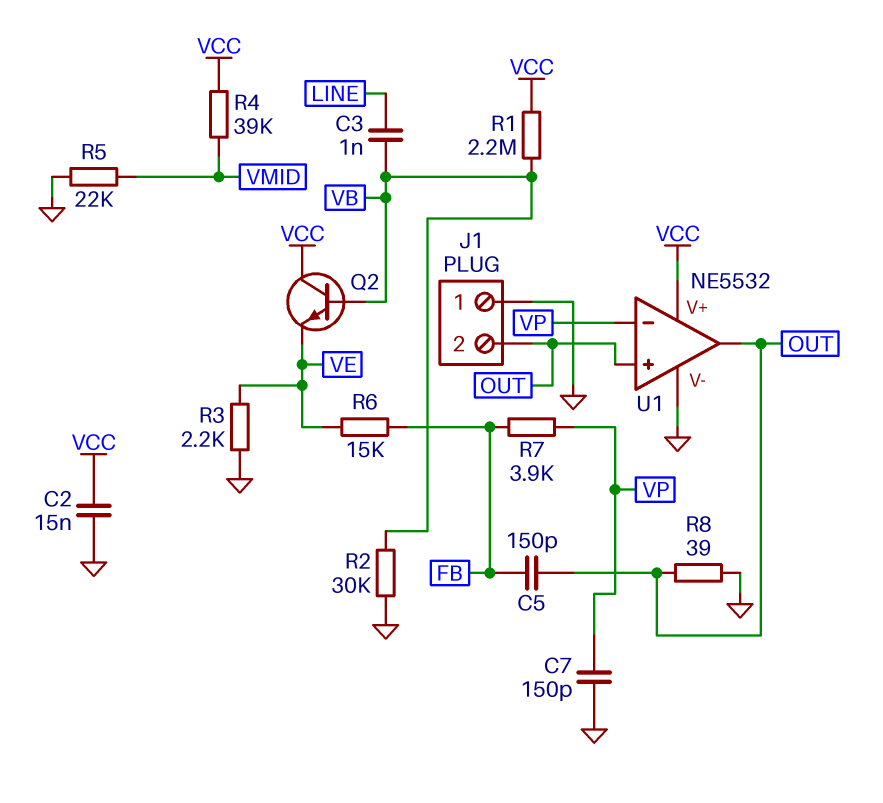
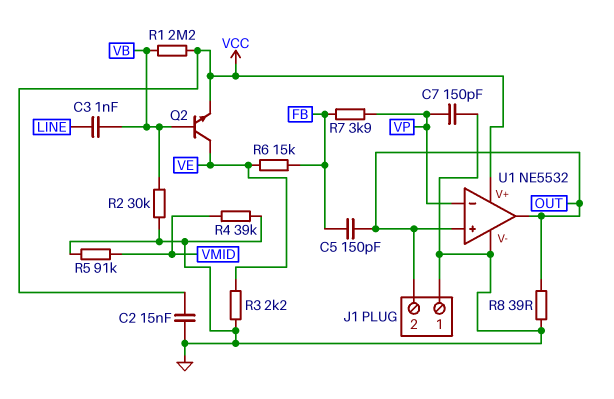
Q2: NPN (B VB, C VCC, E VE) -> NPN (B VB, C VE, E VCC)
R4: 39k (VCC, VMID) -> 39k (GND, VMID)
R5: 22k (GND, VMID) -> 91k (GND, VMID)

